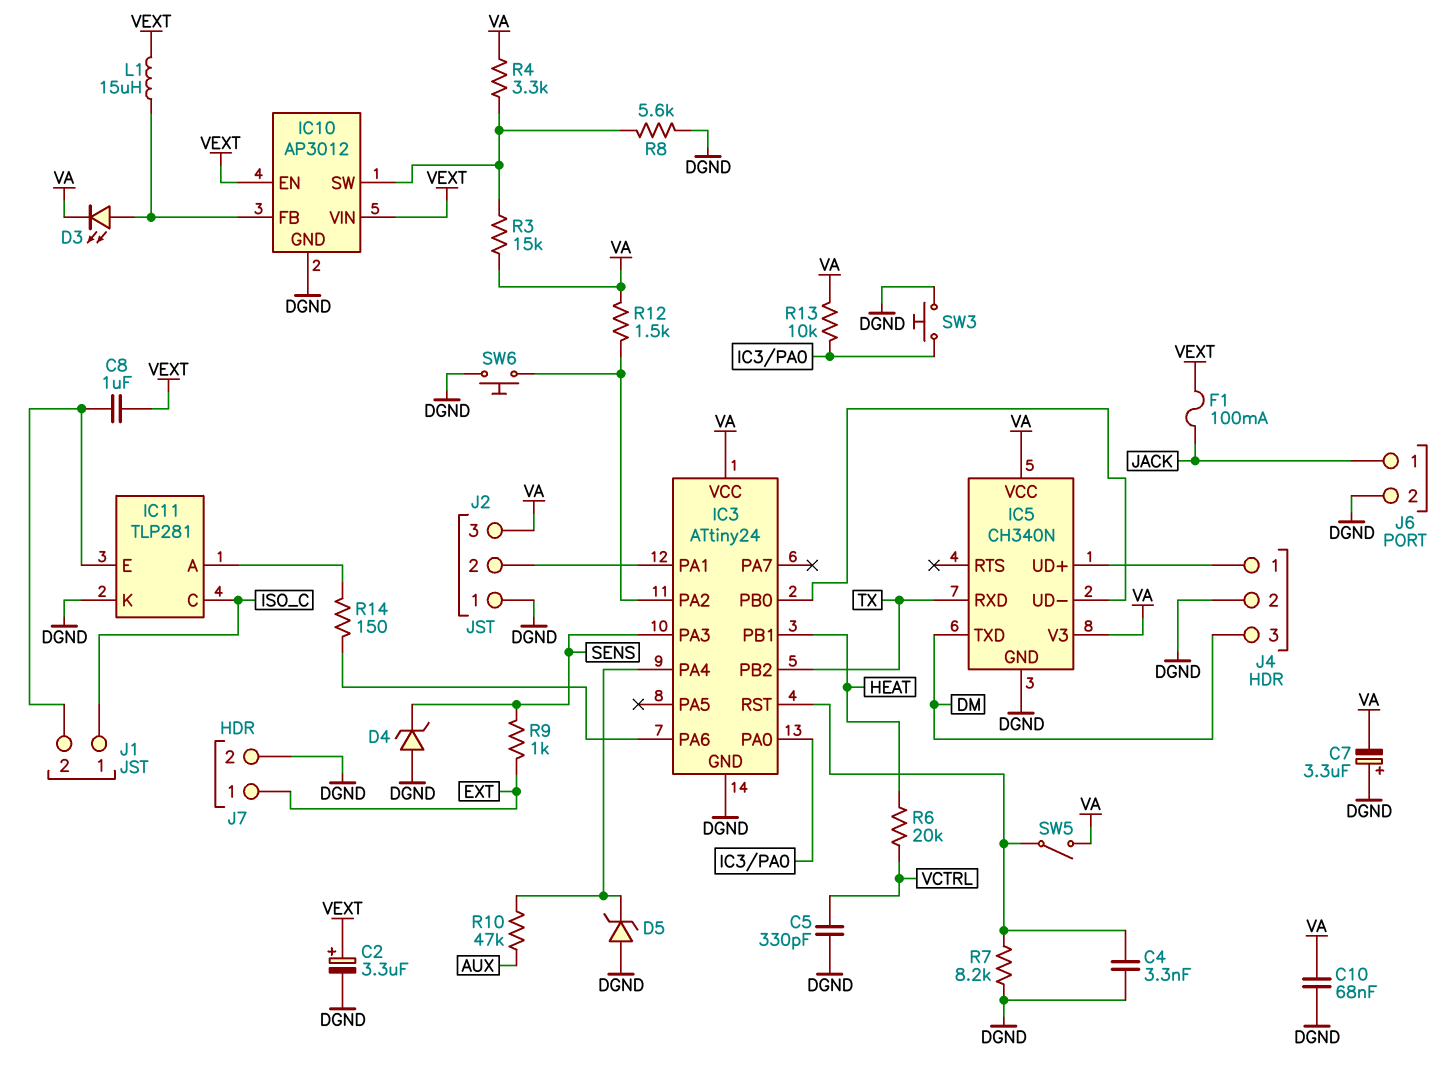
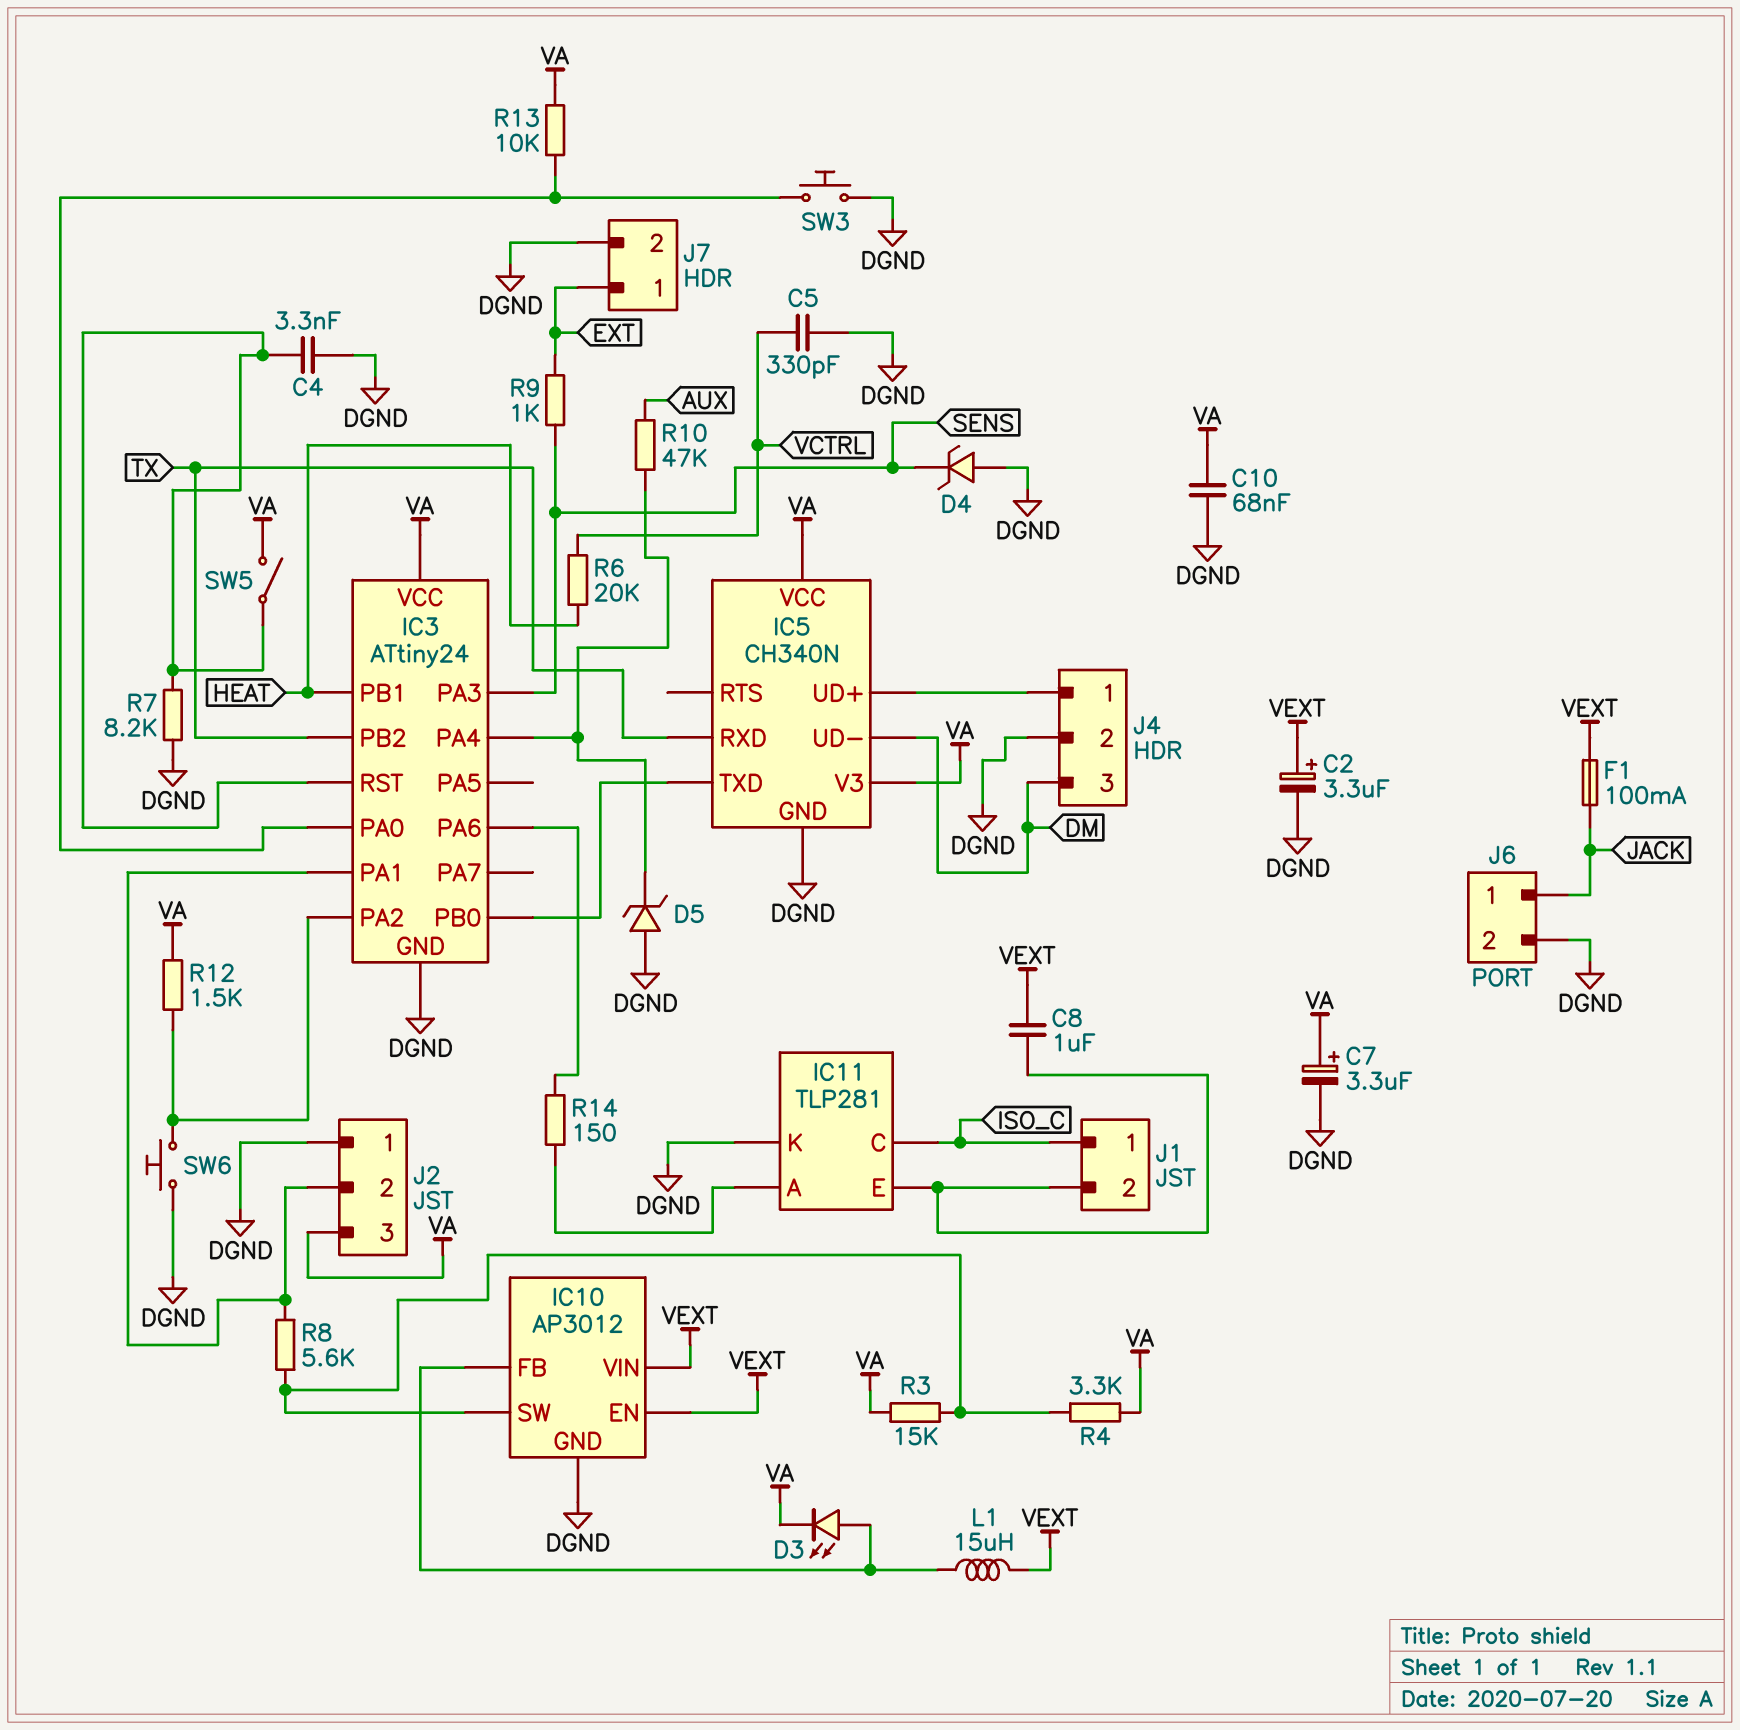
C7: 3.3uF (plus DGND, minus VA) -> 3.3uF (plus VA, minus DGND)
IC5 pin TXD: DM -> IC3/PB0
IC5 pin UD-: IC3/PB0 -> DM
R8: 5.6k (DGND, IC10/SW) -> 5.6k (IC3/PA1, IC10/SW)

